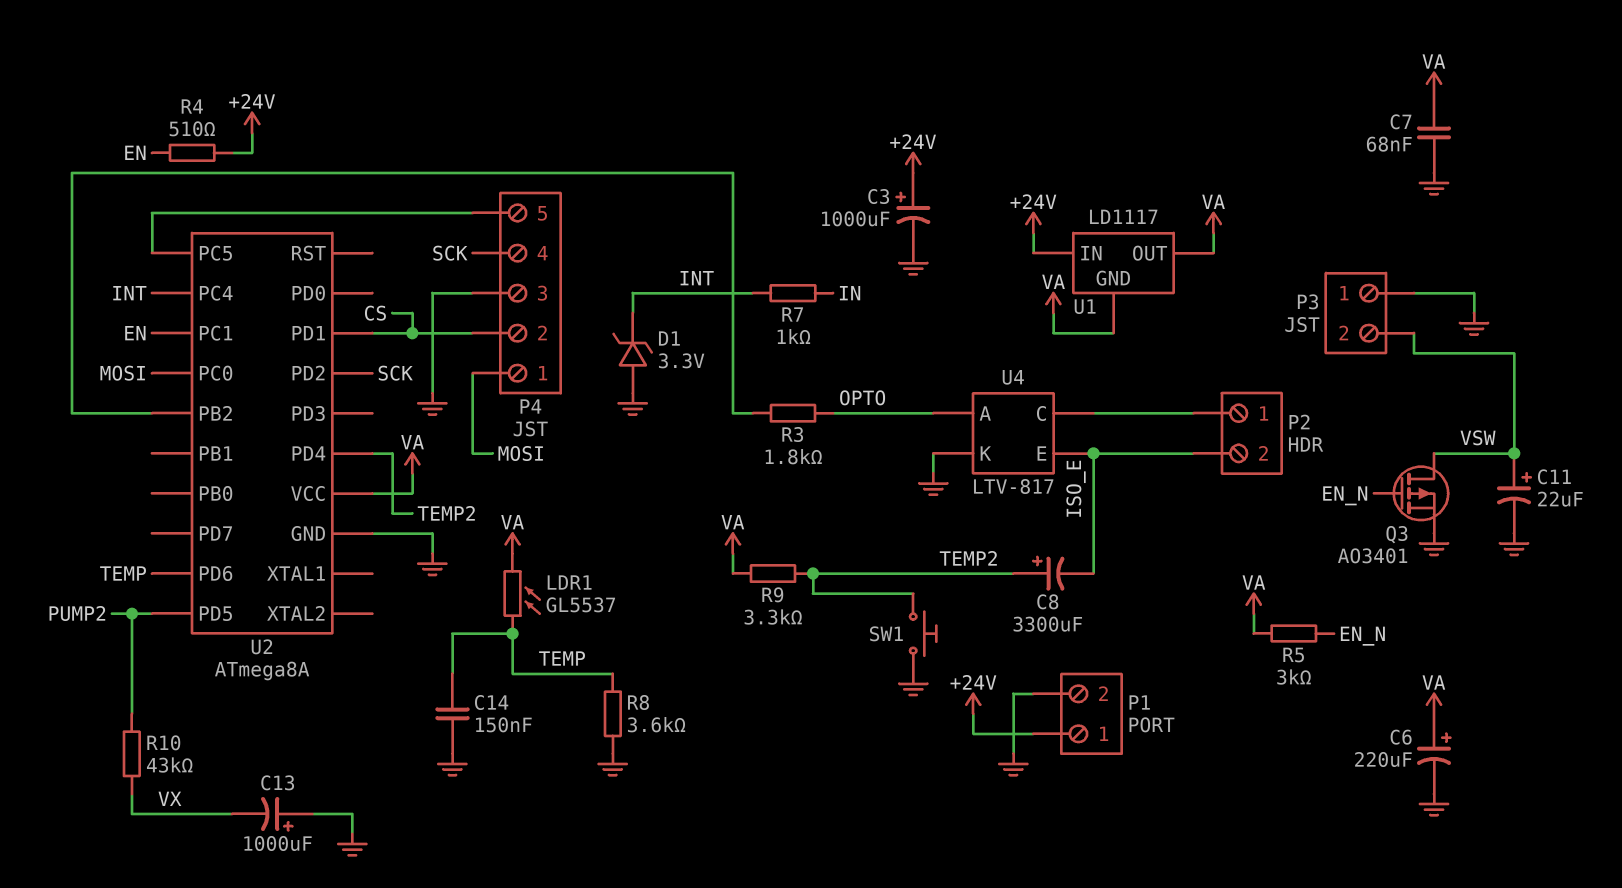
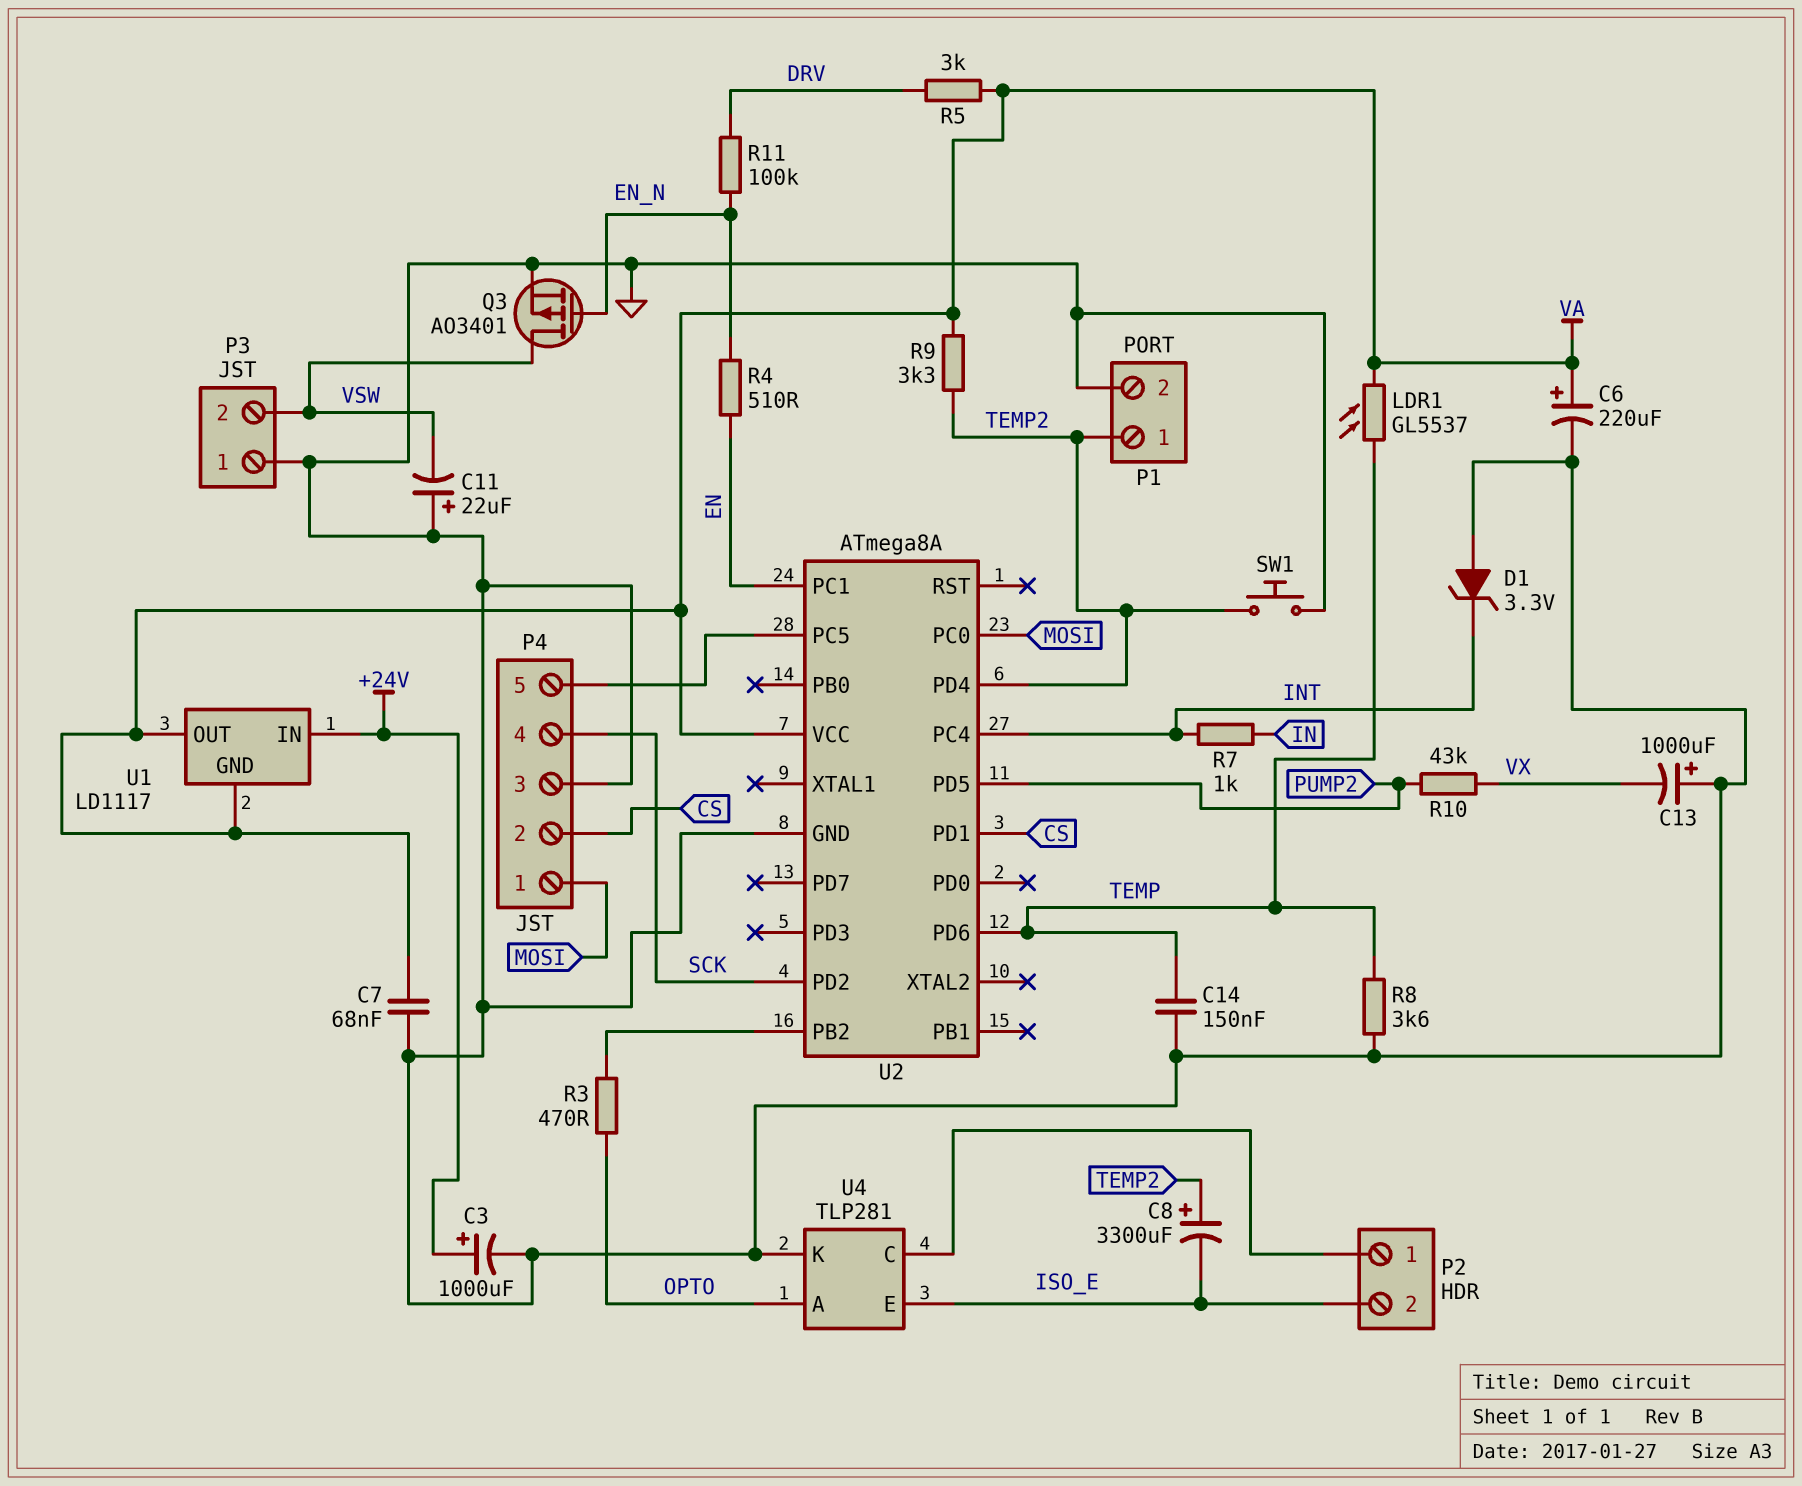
C11: 22uF (plus VSW, minus GND) -> 22uF (plus GND, minus VSW)
P1 pin 1: +24V -> TEMP2
R3: 1.8k (OPTO, U2/PB2) -> 470 (OPTO, U2/PB2)
R4: 510 (+24V, EN) -> 510 (EN, EN_N)
R5: 3k (EN_N, VA) -> 3k (DRV, VA)
R11: none -> 100k (DRV, EN_N)
U4: LTV-817 -> TLP281

